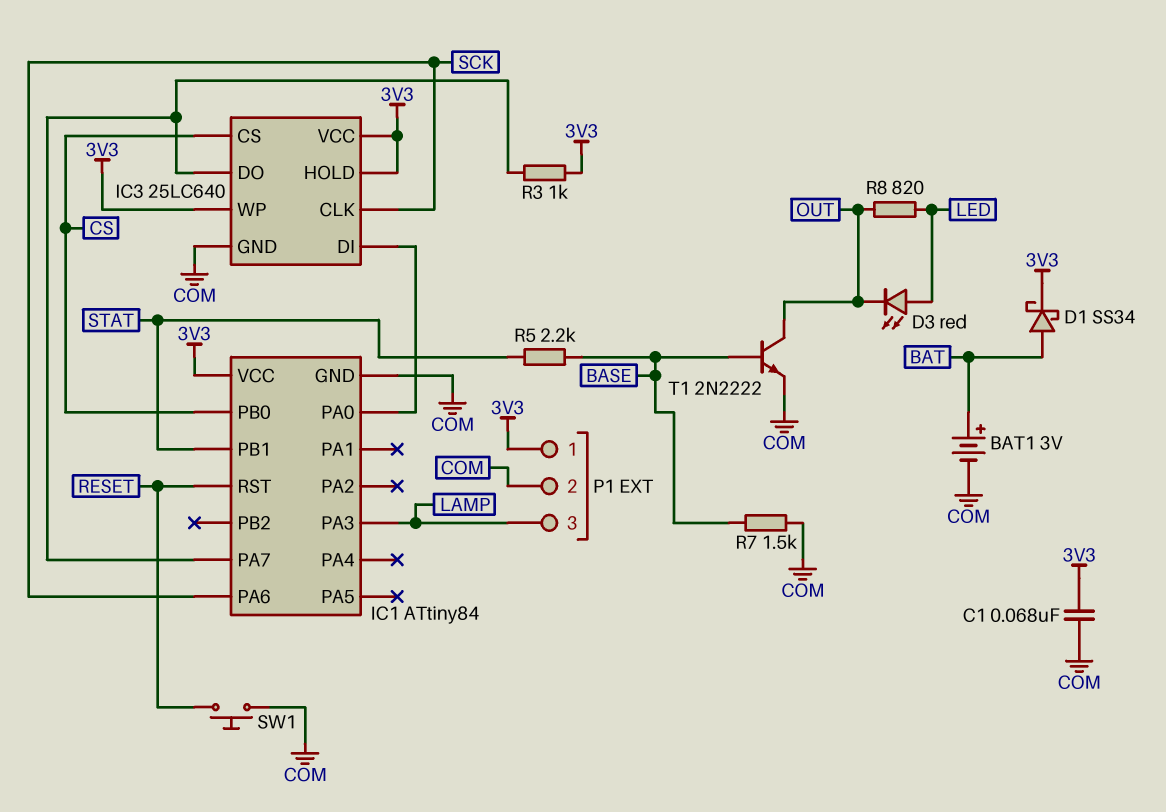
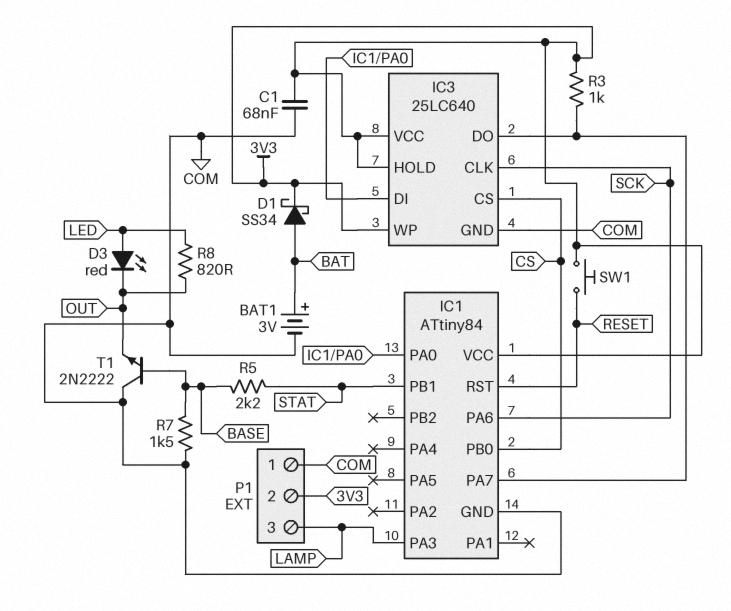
P1 pin 1: 3V3 -> COM
P1 pin 2: COM -> 3V3
SW1: button (COM, RESET) -> button (3V3, RESET)
T1: NPN 2N2222 (B BASE, C OUT, E COM) -> NPN 2N2222 (B BASE, C COM, E OUT)

